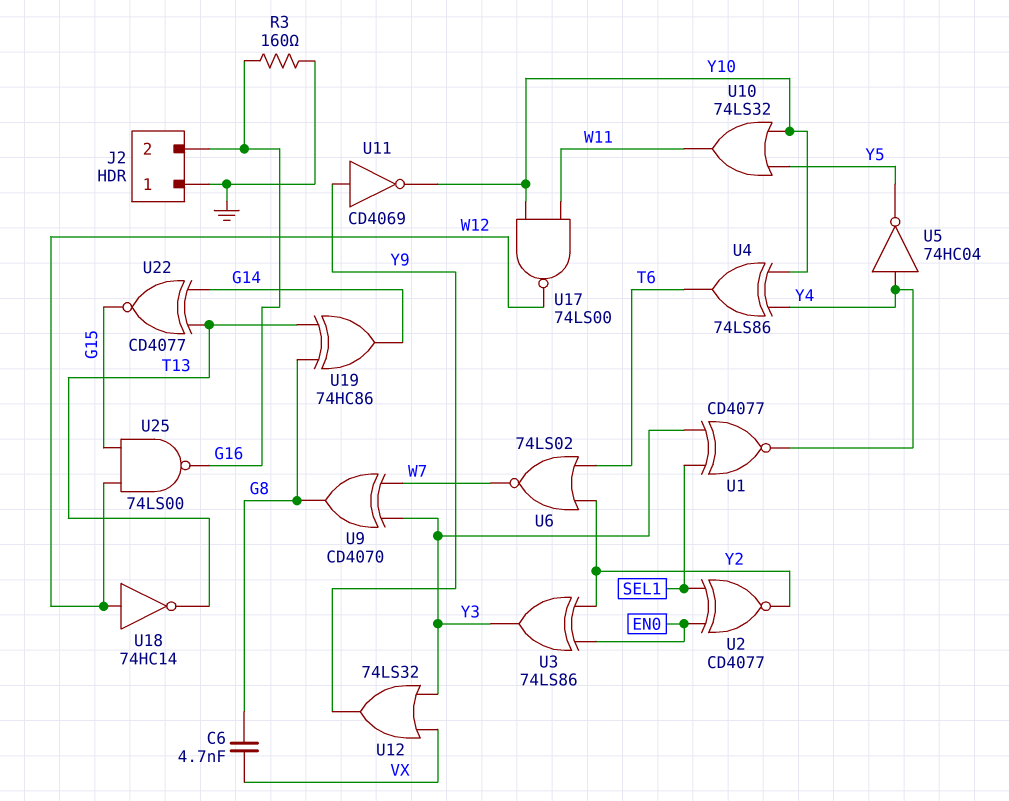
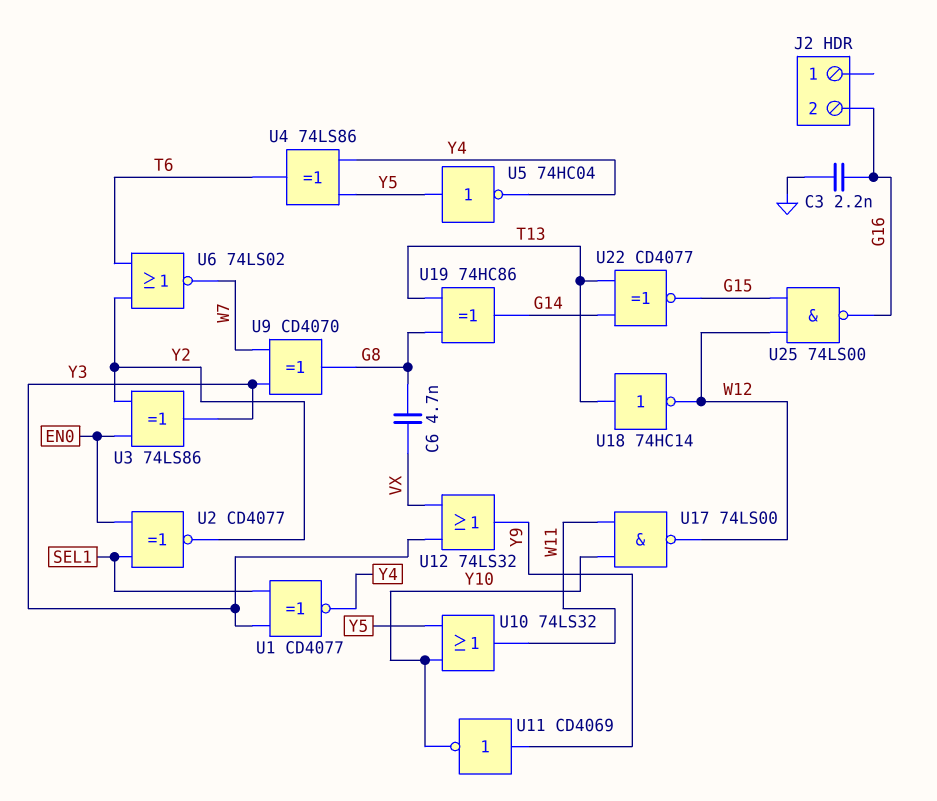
C3: none -> 2.2nF (G16, GND)
J2 pin 1: GND -> none
R3: 160 (G16, GND) -> none
U4: XOR 74LS86 (in Y4, in Y10, out T6) -> XOR 74LS86 (in Y4, in Y5, out T6)
U5: NOT 74HC04 (in Y4, out Y5) -> NOT 74HC04 (in Y5, out Y4)
U18: NOT 74HC14 (in W12, out T13) -> NOT 74HC14 (in T13, out W12)

